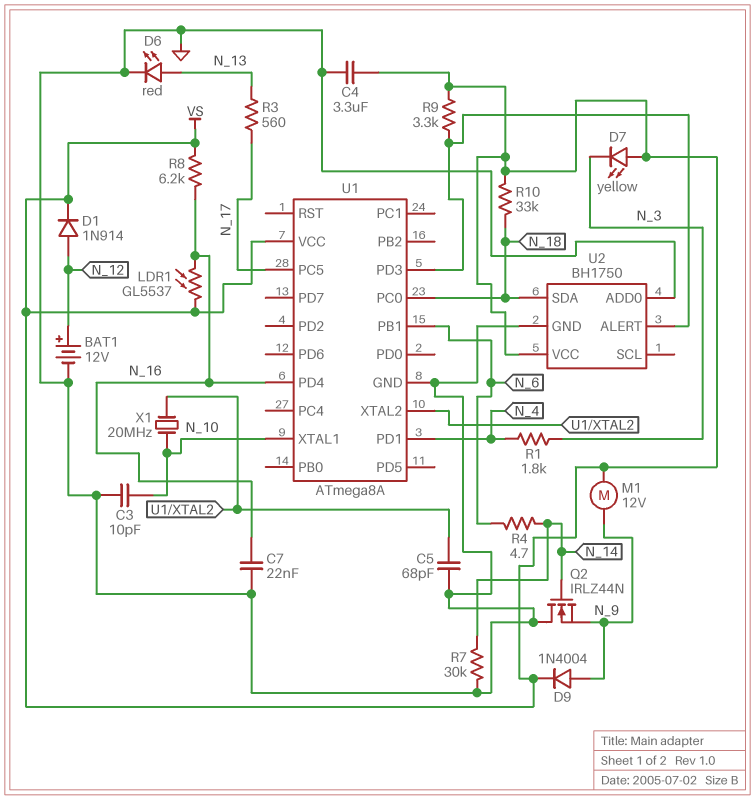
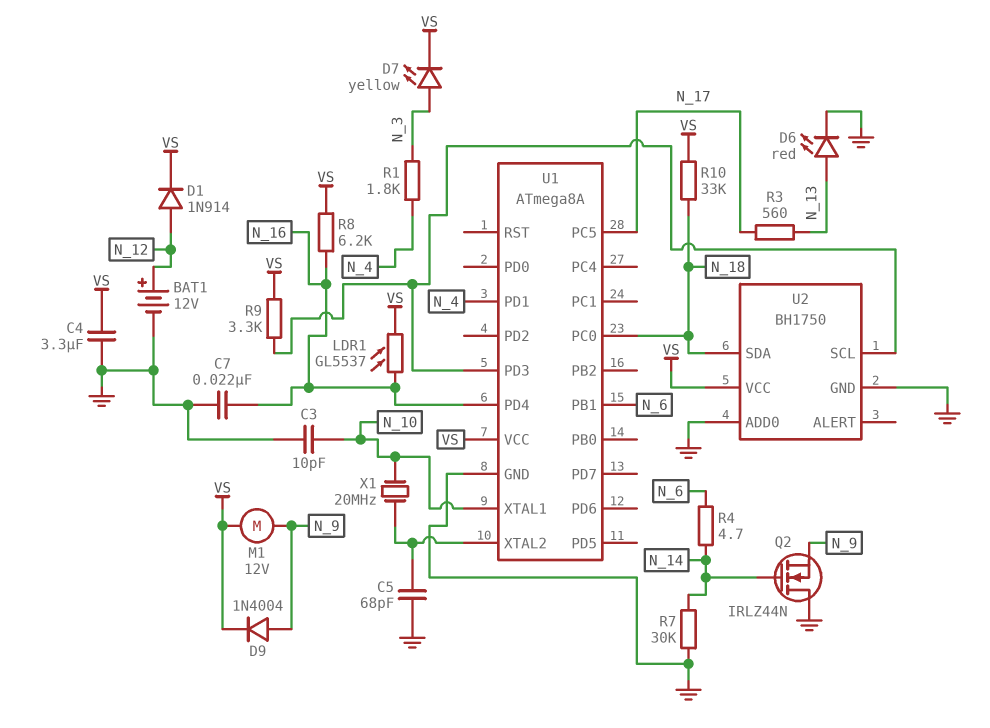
D7: LED yellow (A VS, K N_3) -> LED yellow (A N_3, K VS)
U2 pin ALERT: U1/PD3 -> none
U2 pin SCL: none -> U1/PD3

